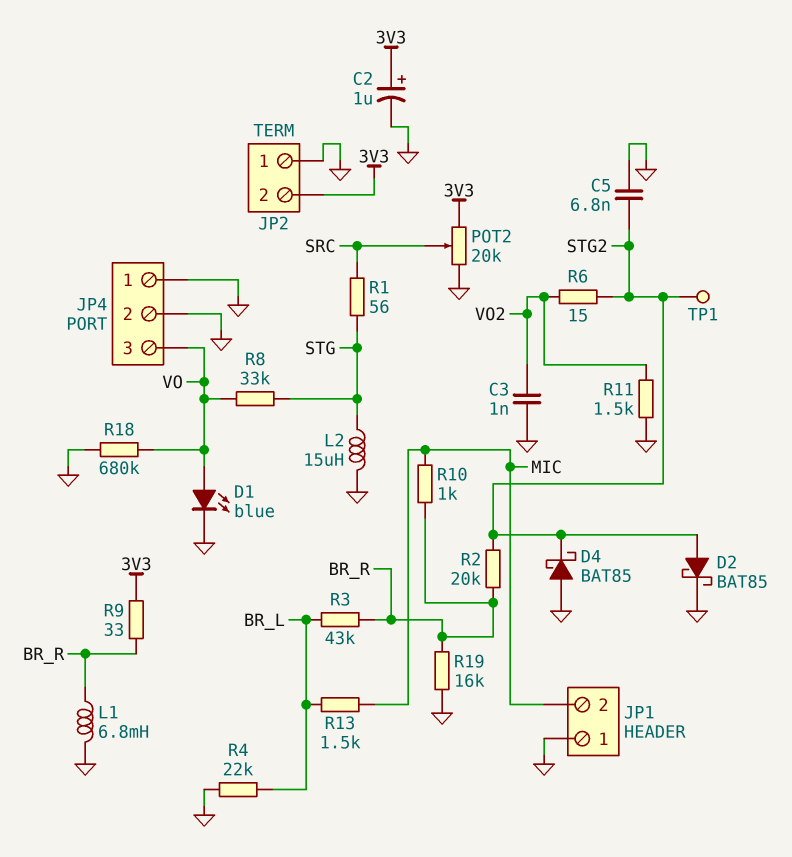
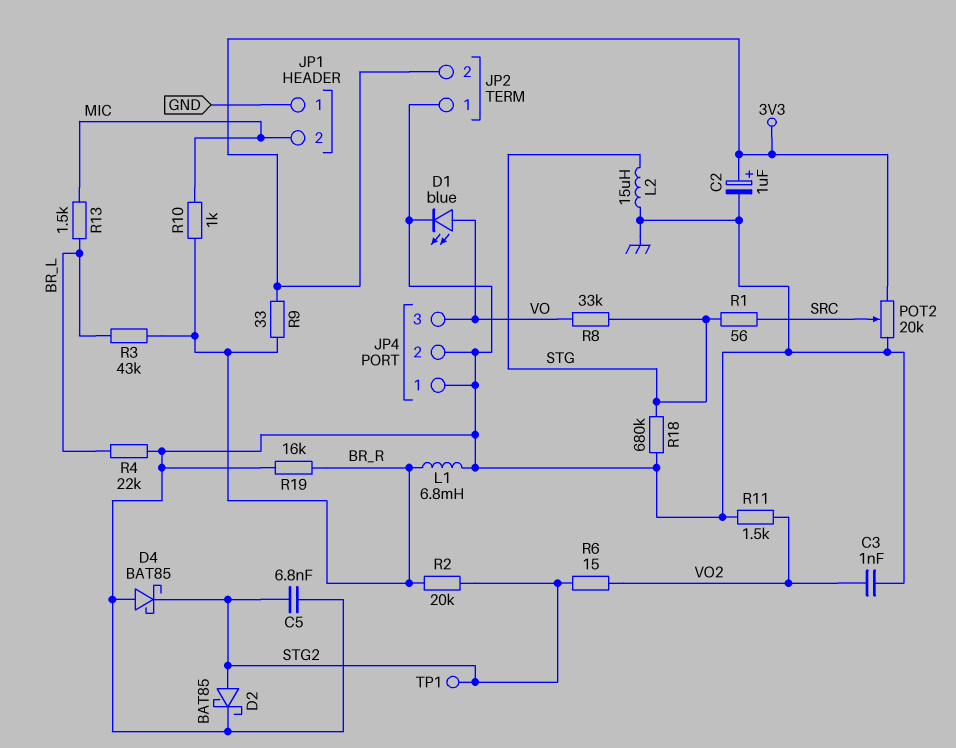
R18: 680k (GND, VO) -> 680k (GND, STG)

